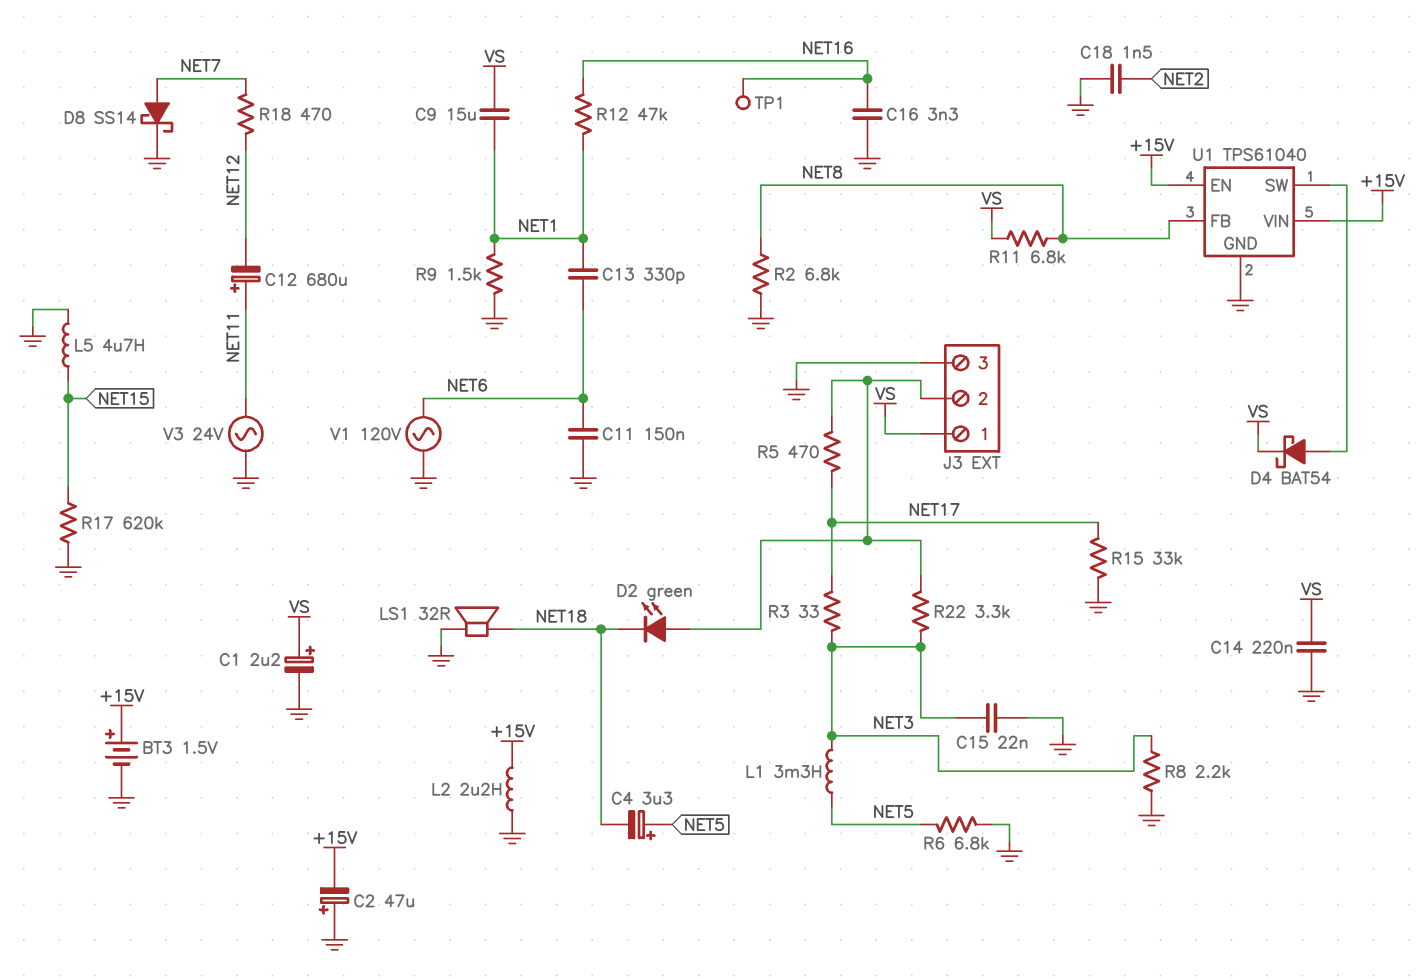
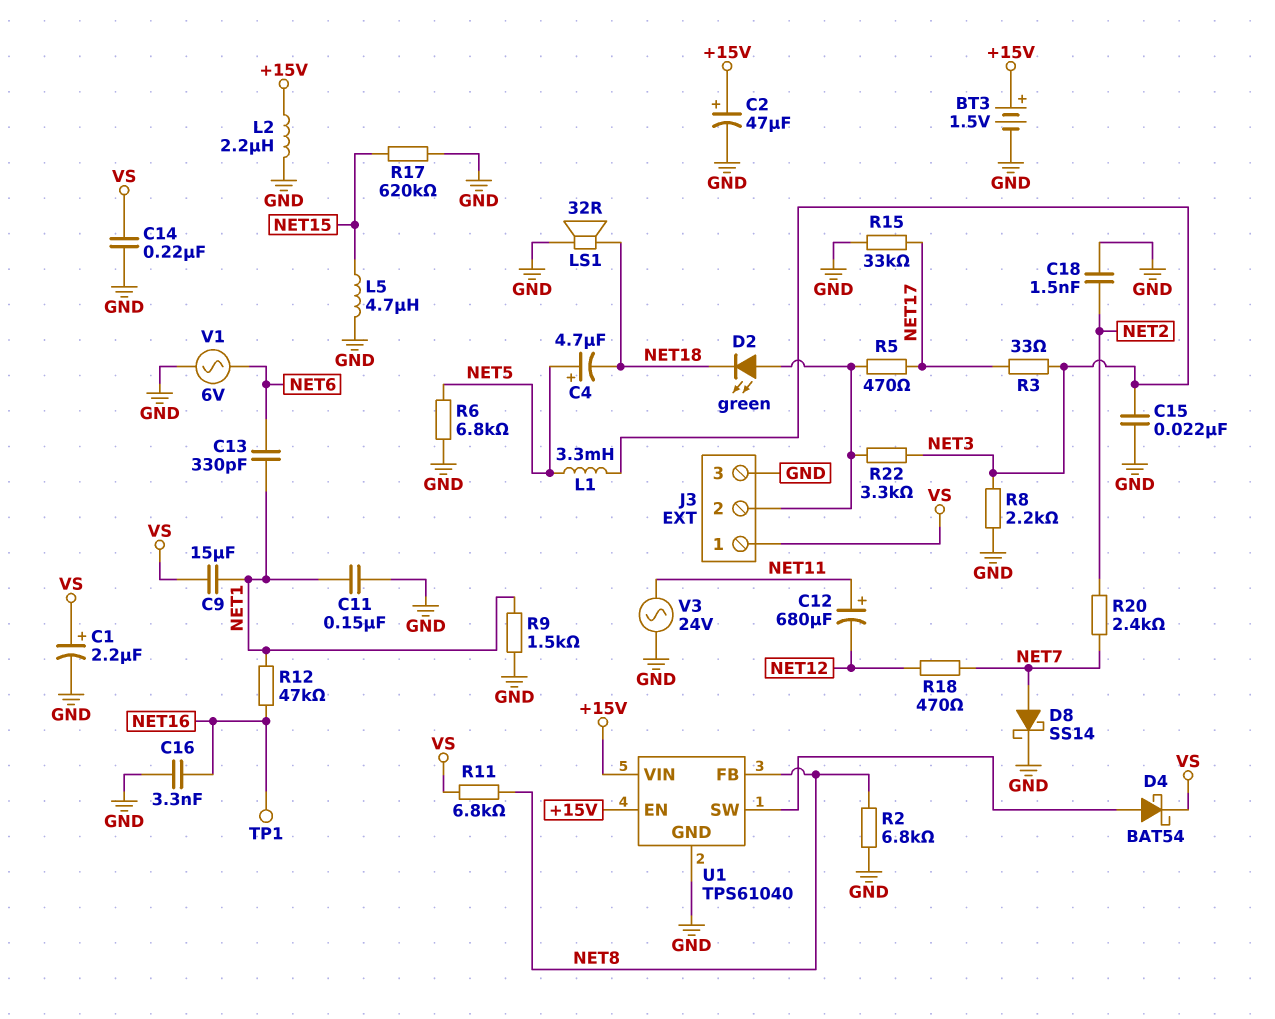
C2: 47uF (plus GND, minus +15V) -> 47uF (plus +15V, minus GND)
C4: 3.3uF (plus NET5, minus NET18) -> 4.7uF (plus NET5, minus NET18)
C11: 150nF (GND, NET6) -> 150nF (GND, NET1)
R20: none -> 2.4k (NET2, NET7)
V1: AC 120V (GND, NET6) -> AC 6V (GND, NET6)

